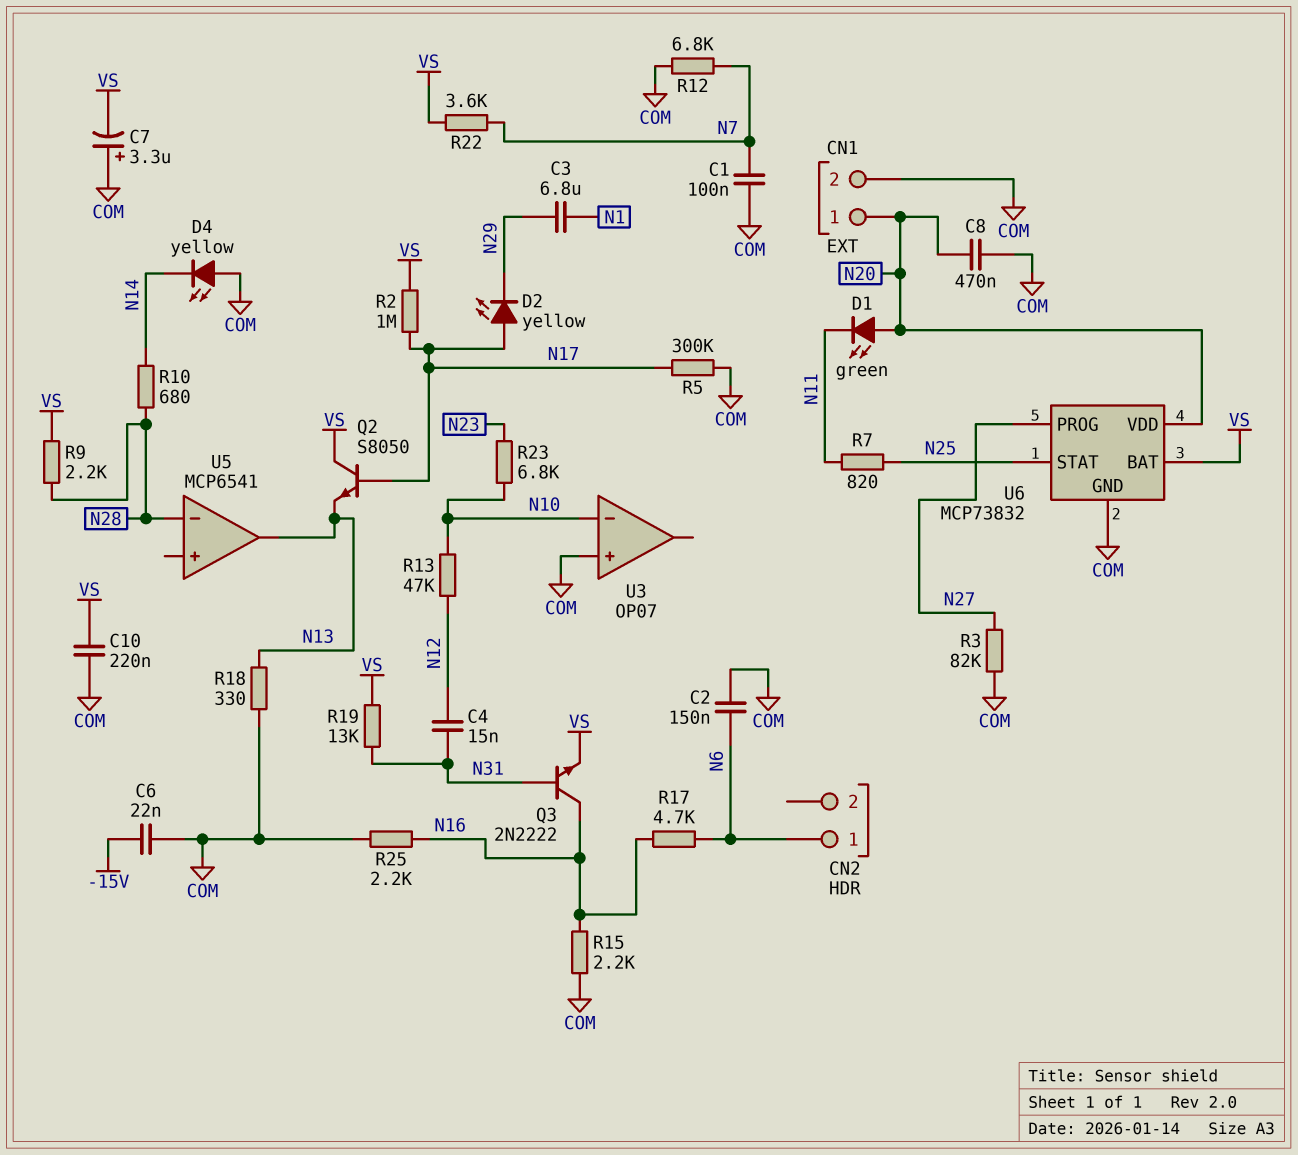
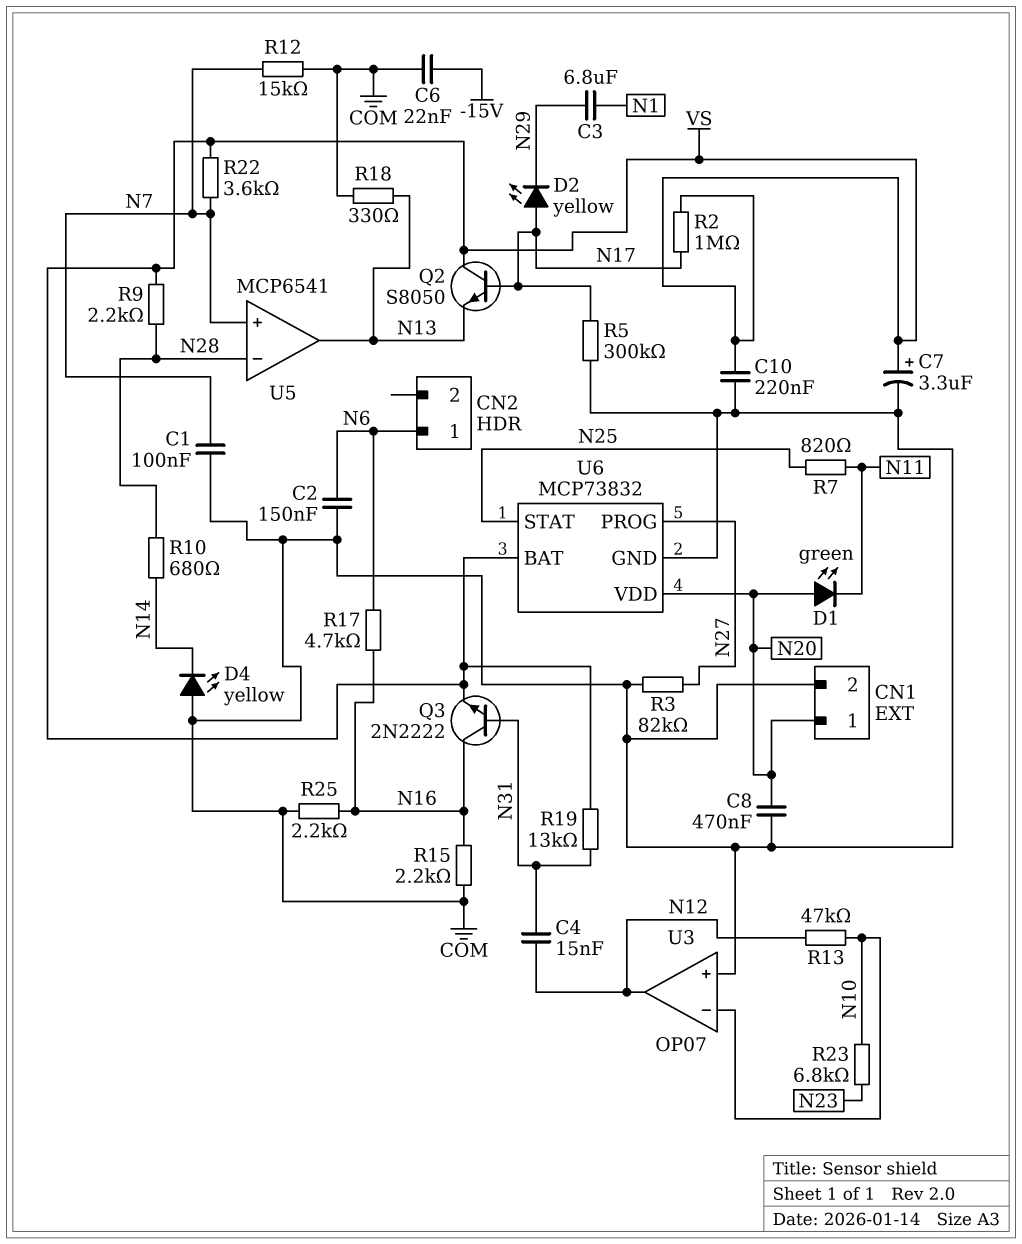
C7: 3.3uF (plus COM, minus VS) -> 3.3uF (plus VS, minus COM)
R12: 6.8k (COM, N7) -> 15k (COM, N7)
U3 pin out: none -> N12
U5 pin in+: none -> N7

